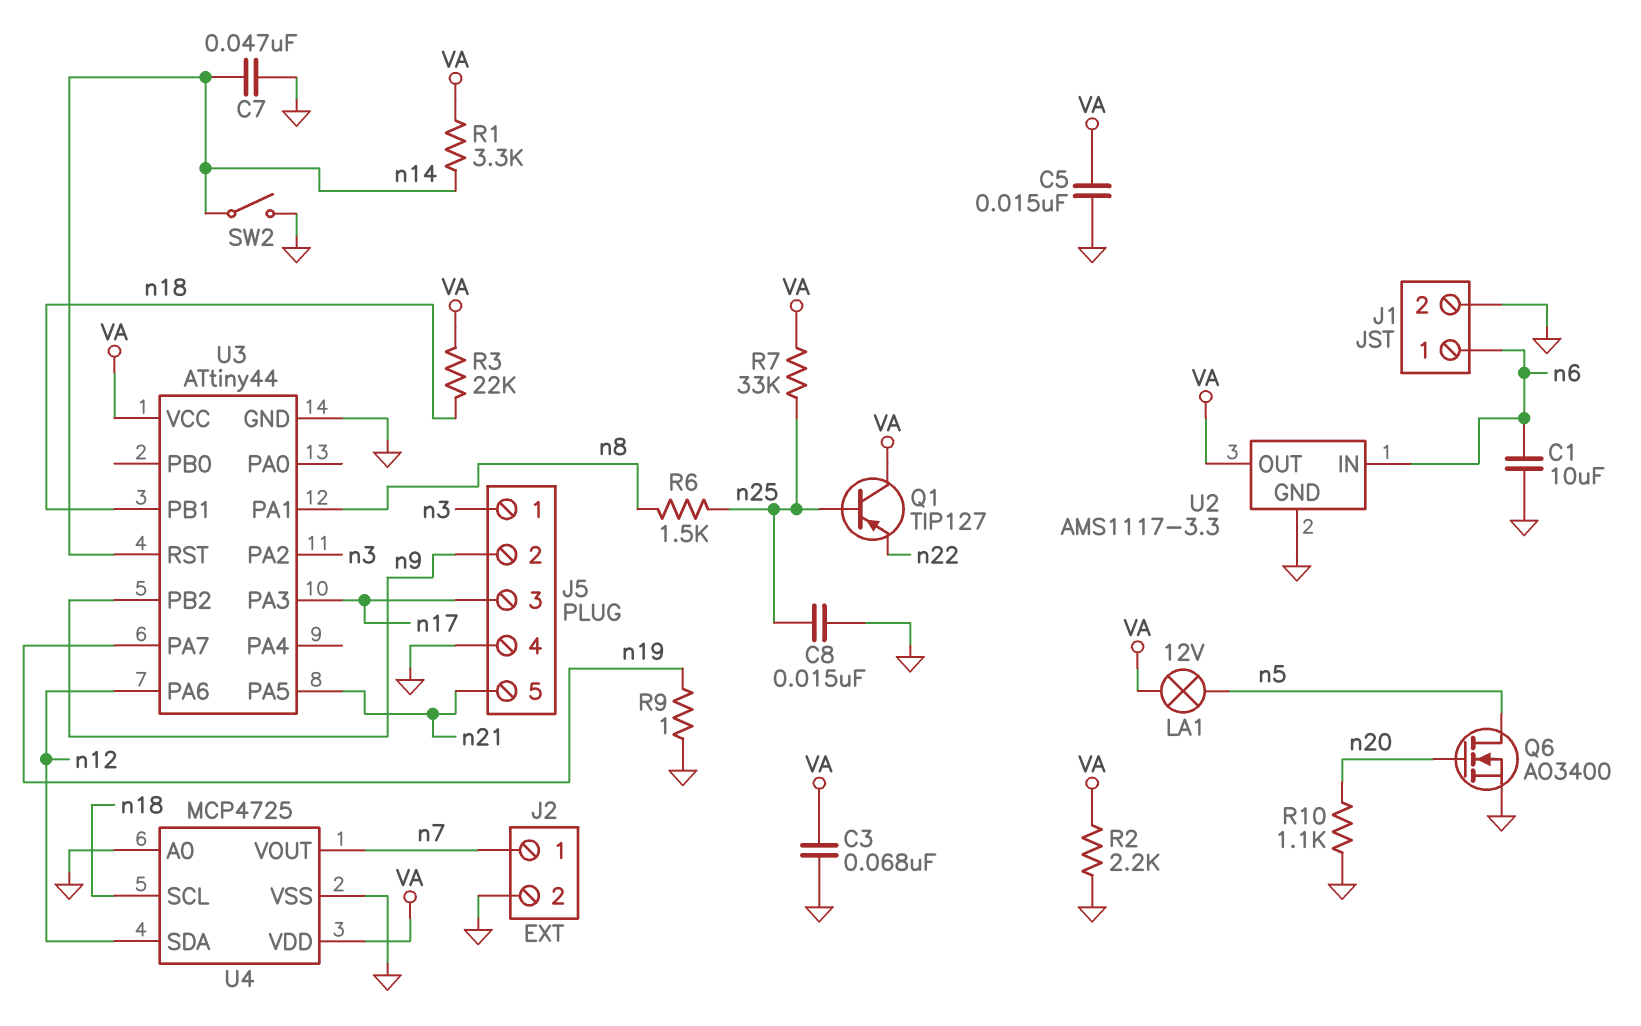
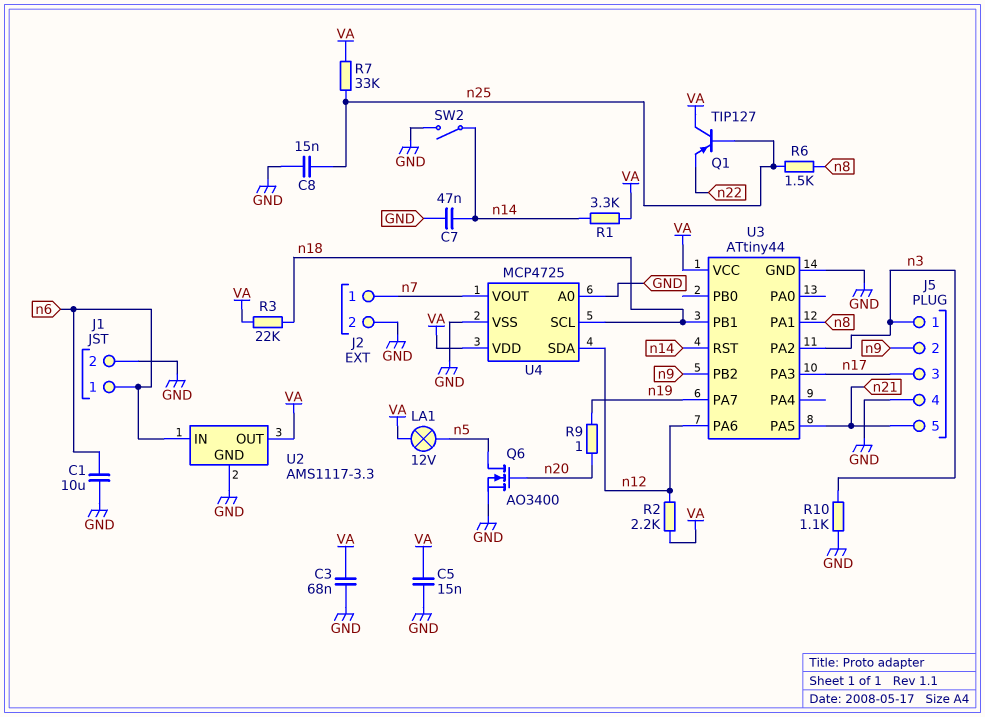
R2: 2.2k (GND, VA) -> 2.2k (VA, n12)
R9: 1 (GND, n19) -> 1 (n19, n20)
R10: 1.1k (GND, n20) -> 1.1k (GND, n3)

